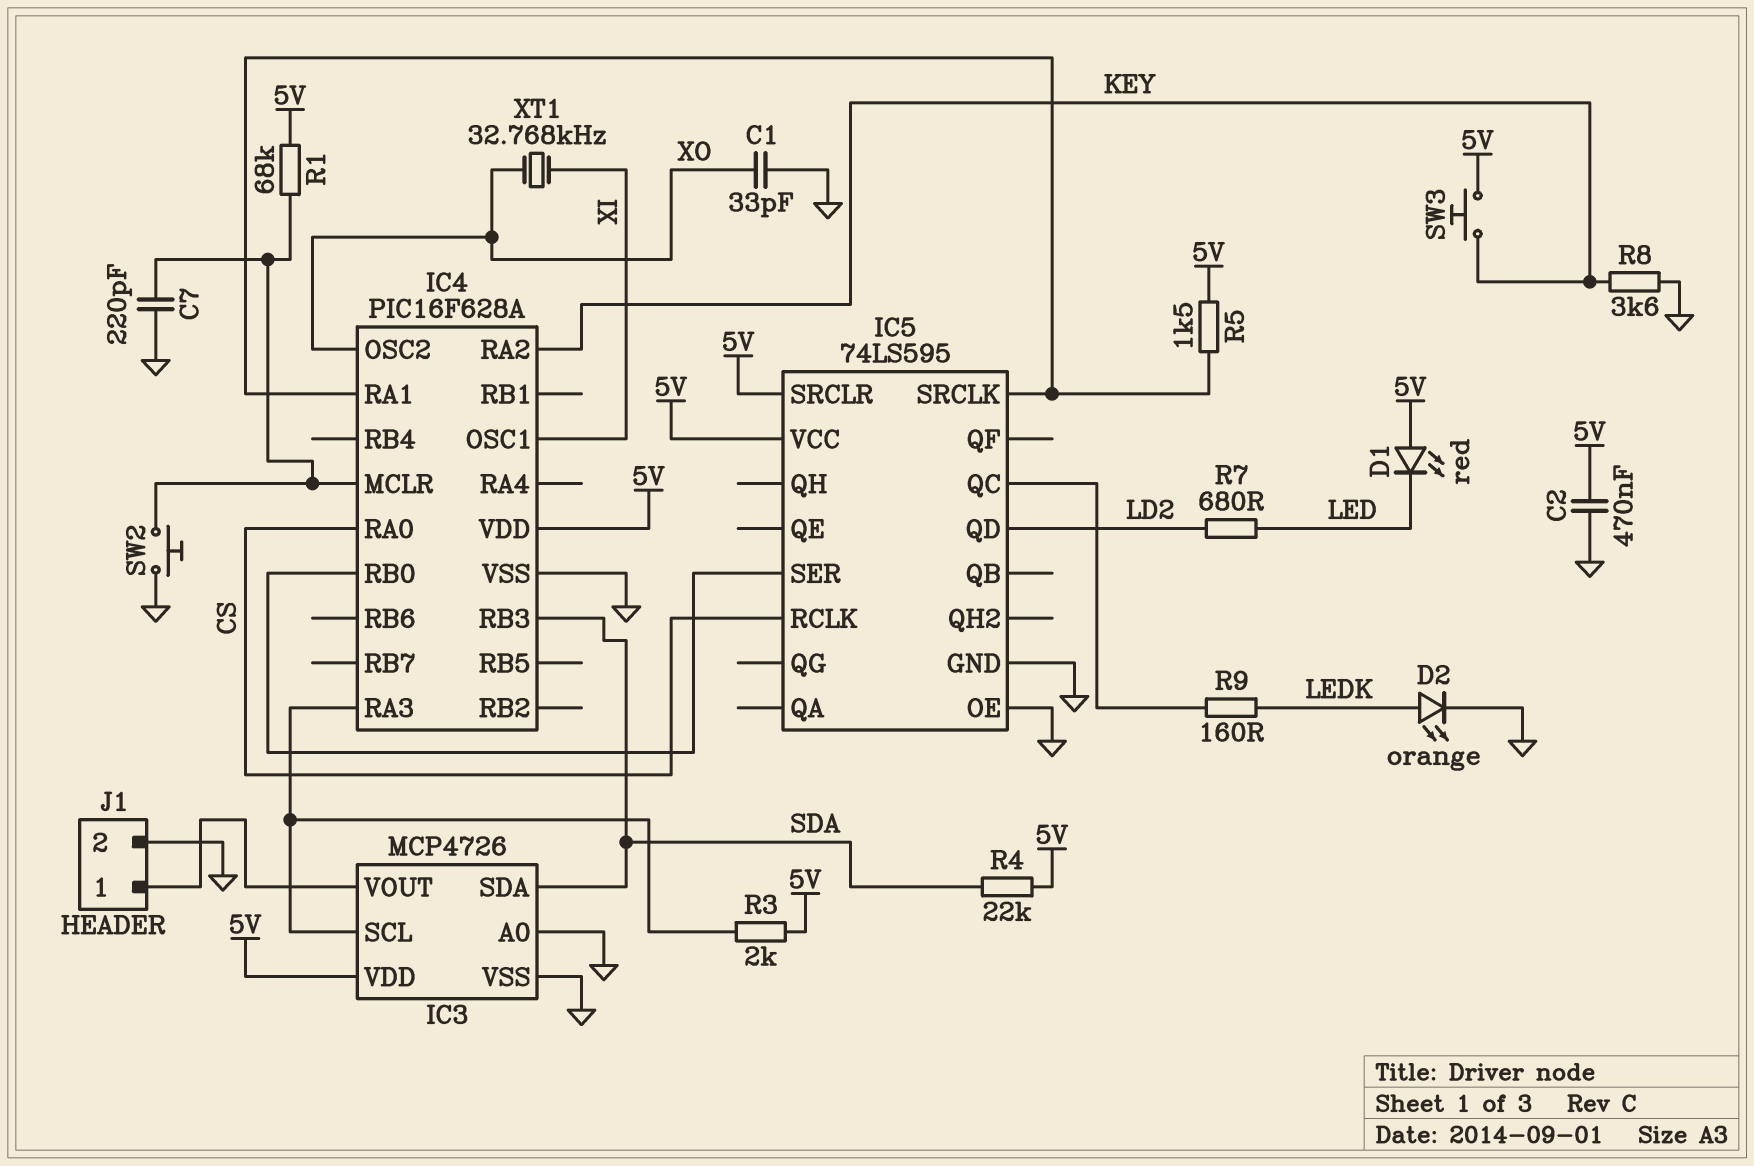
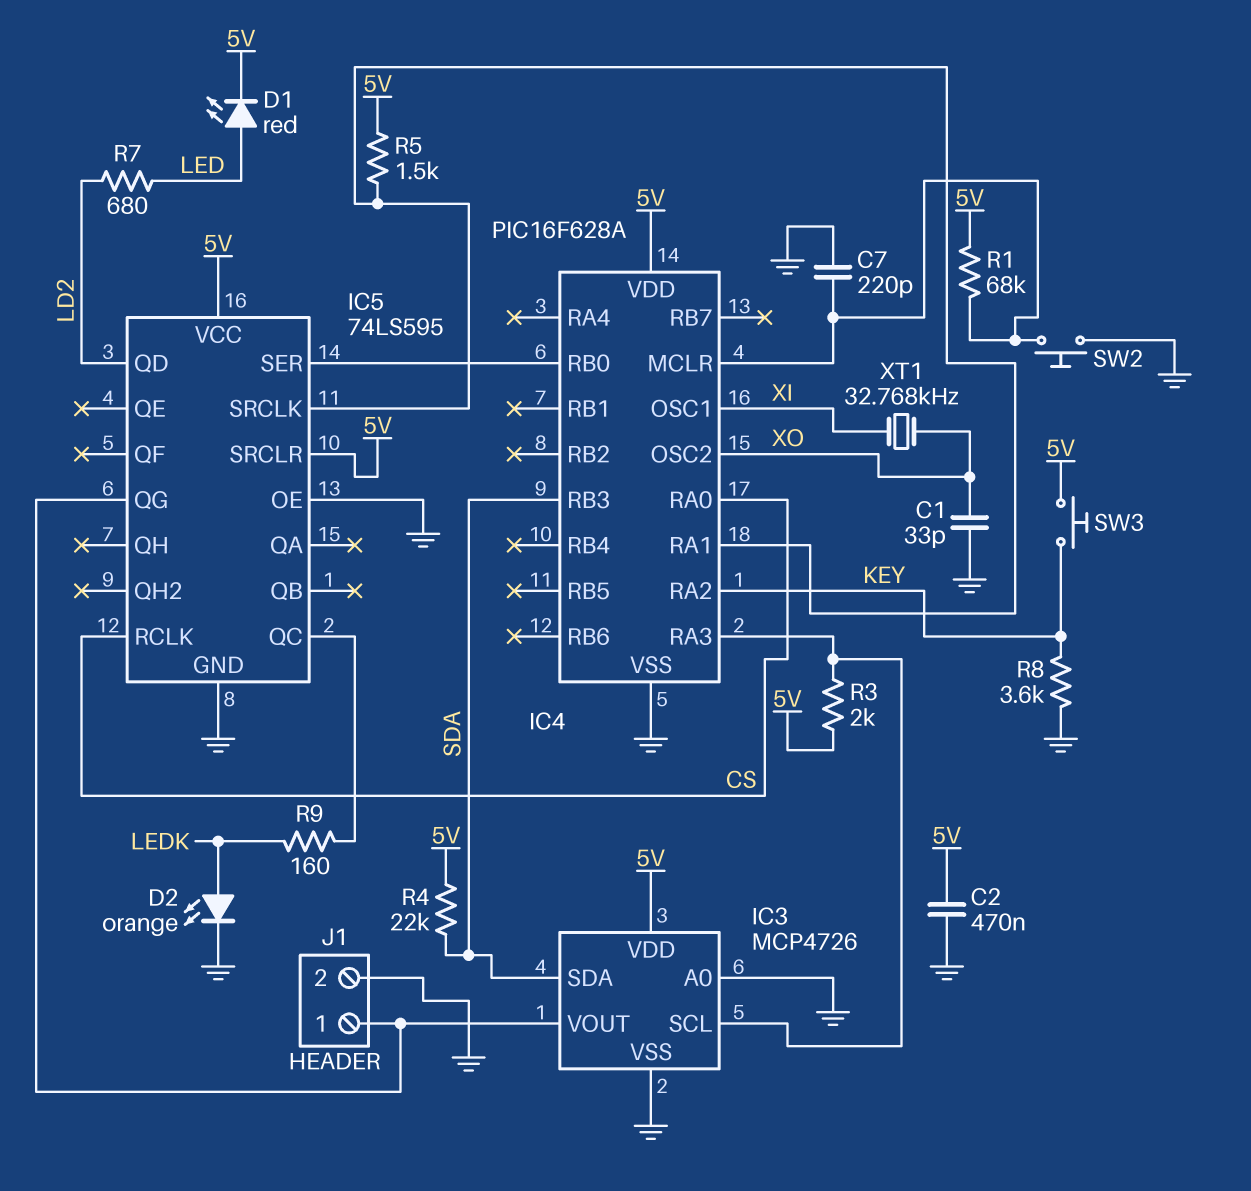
D1: LED red (A 5V, K LED) -> LED red (A LED, K 5V)
IC5 pin QG: none -> IC3/VOUT

